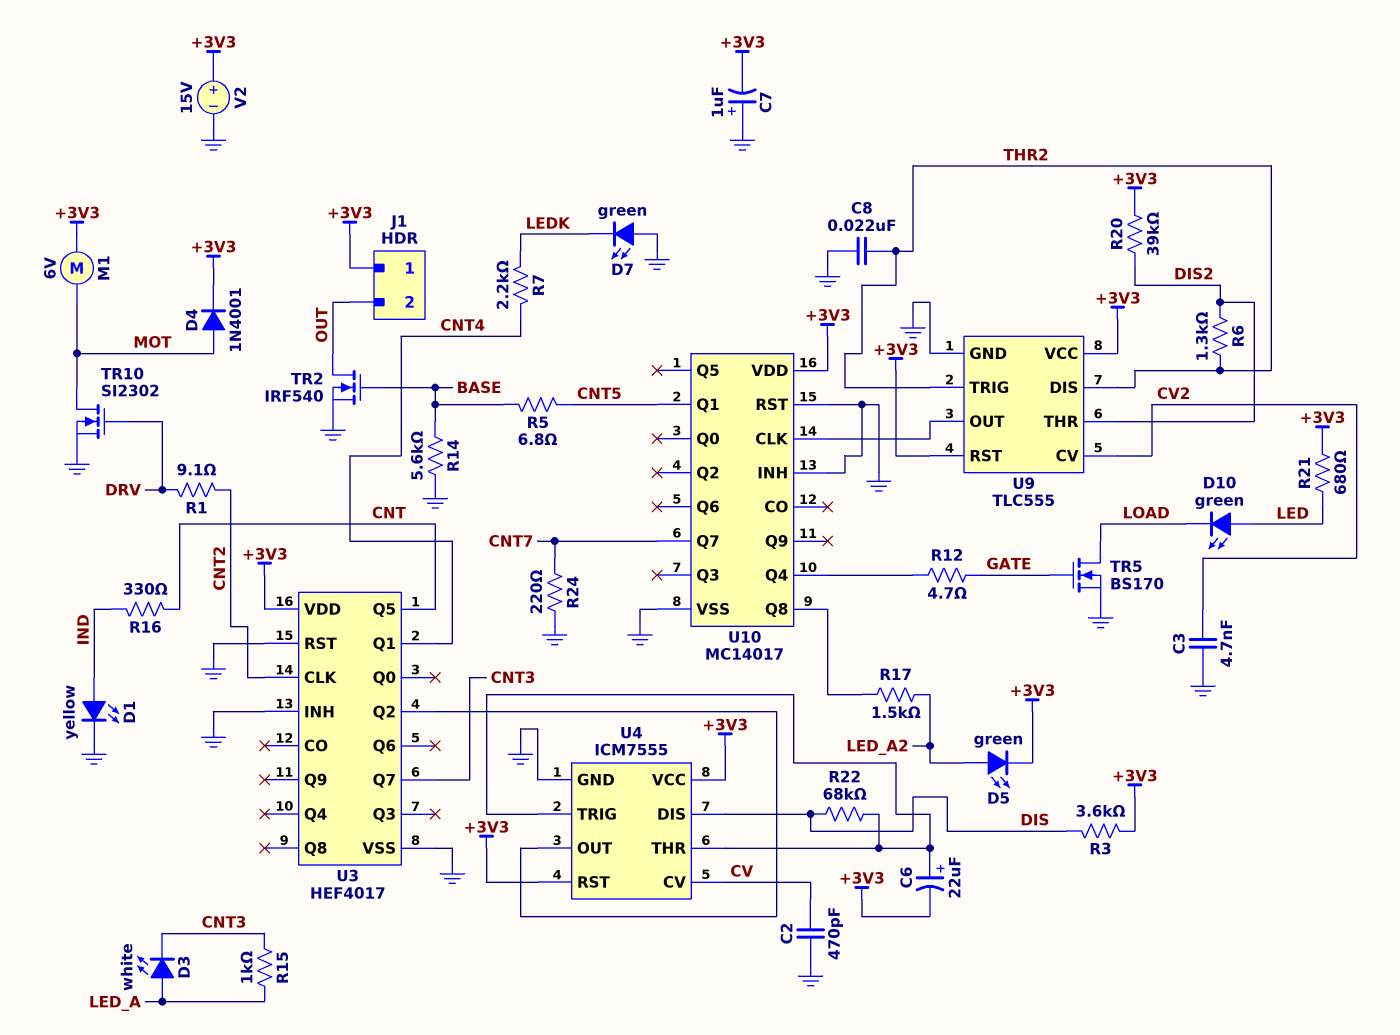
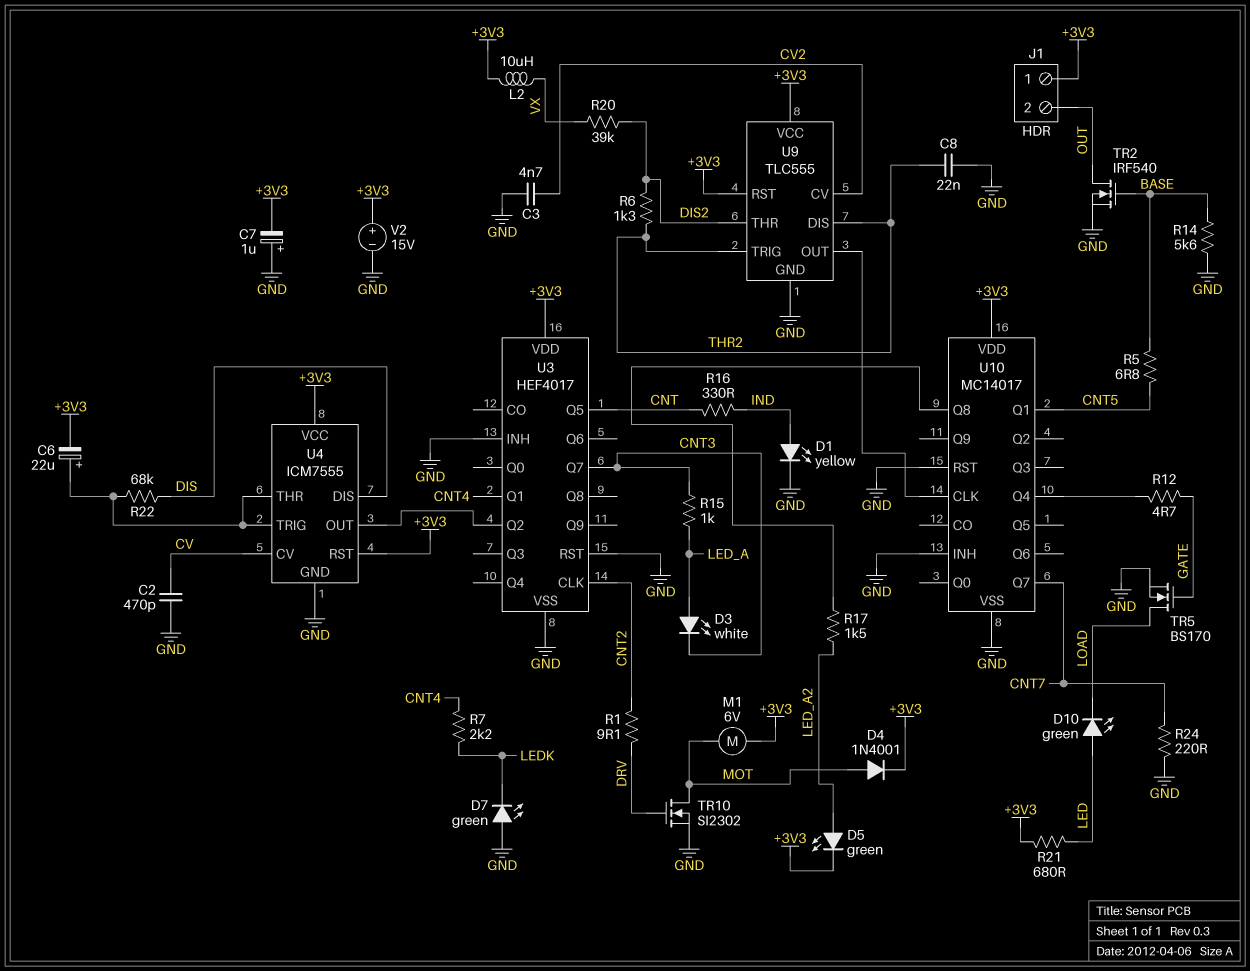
L2: none -> 10uH (+3V3, VX)
R3: 3.6k (+3V3, DIS) -> none
R20: 39k (+3V3, DIS2) -> 39k (DIS2, VX)

